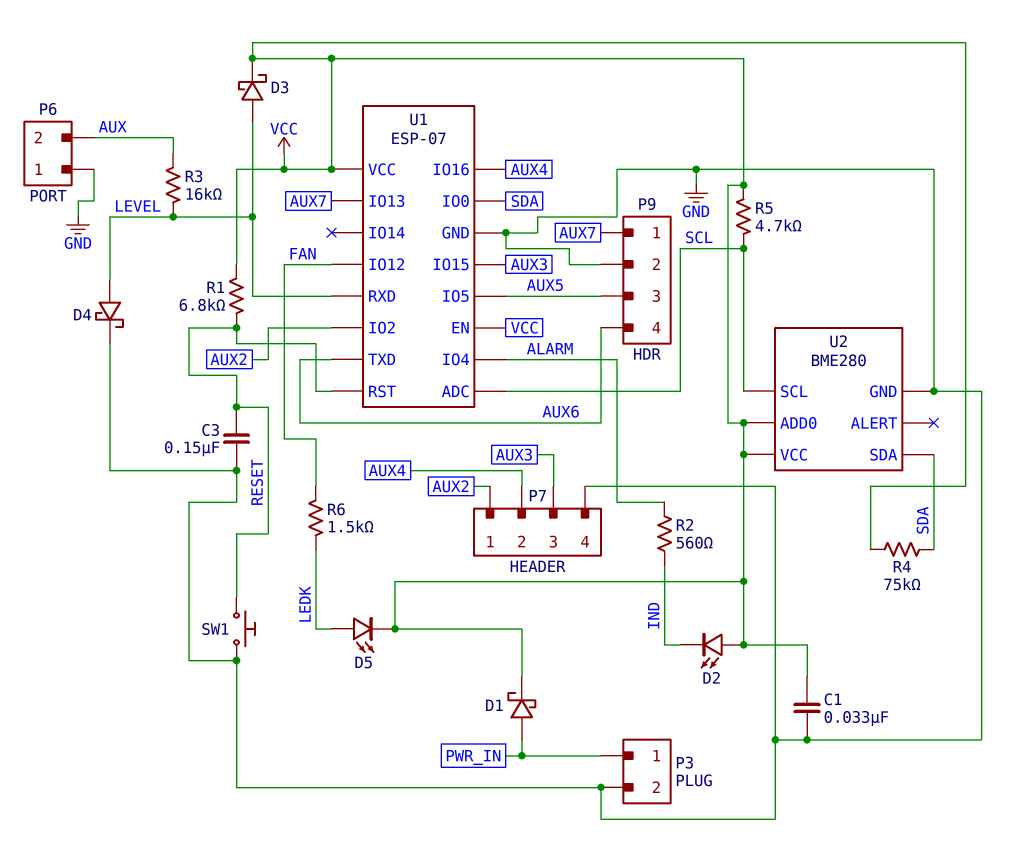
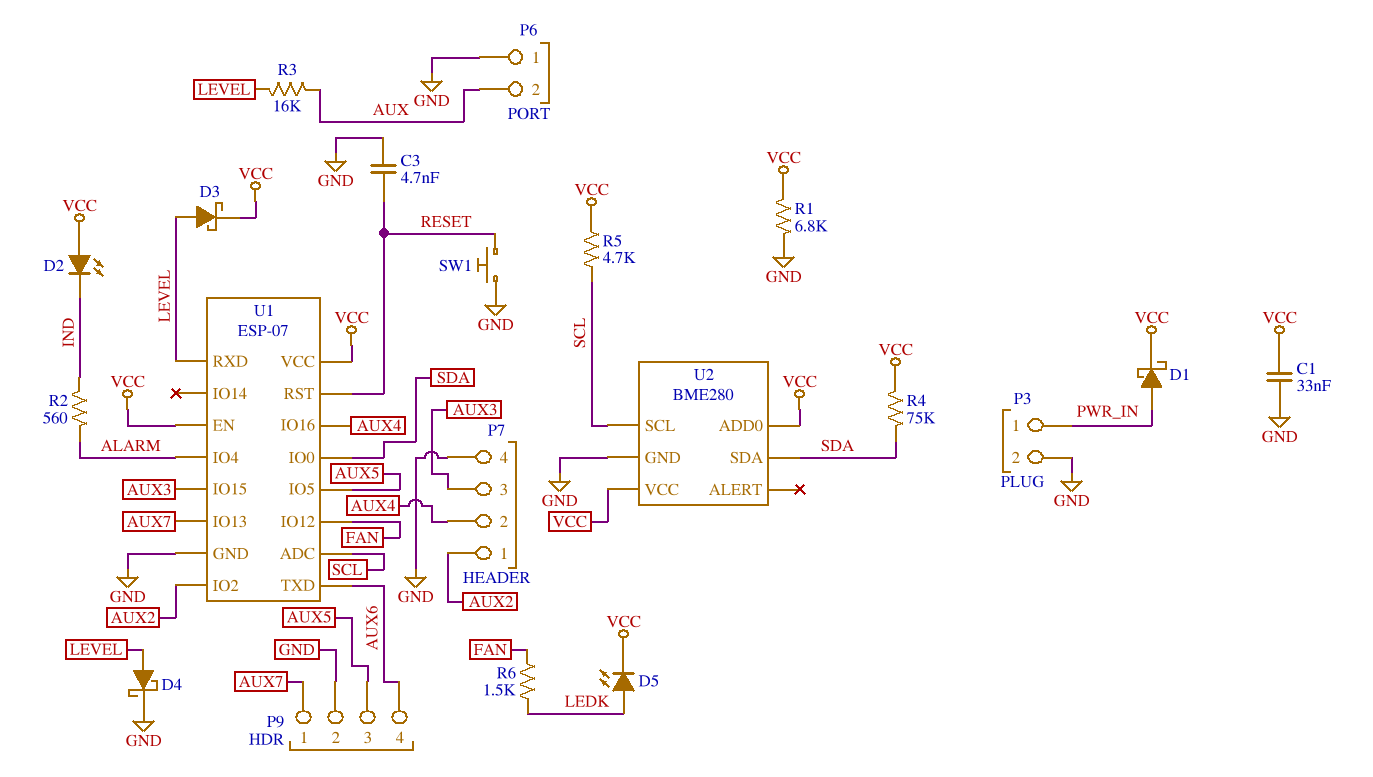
C3: 150nF (GND, RESET) -> 4.7nF (GND, RESET)
R1: 6.8k (RESET, VCC) -> 6.8k (GND, VCC)

